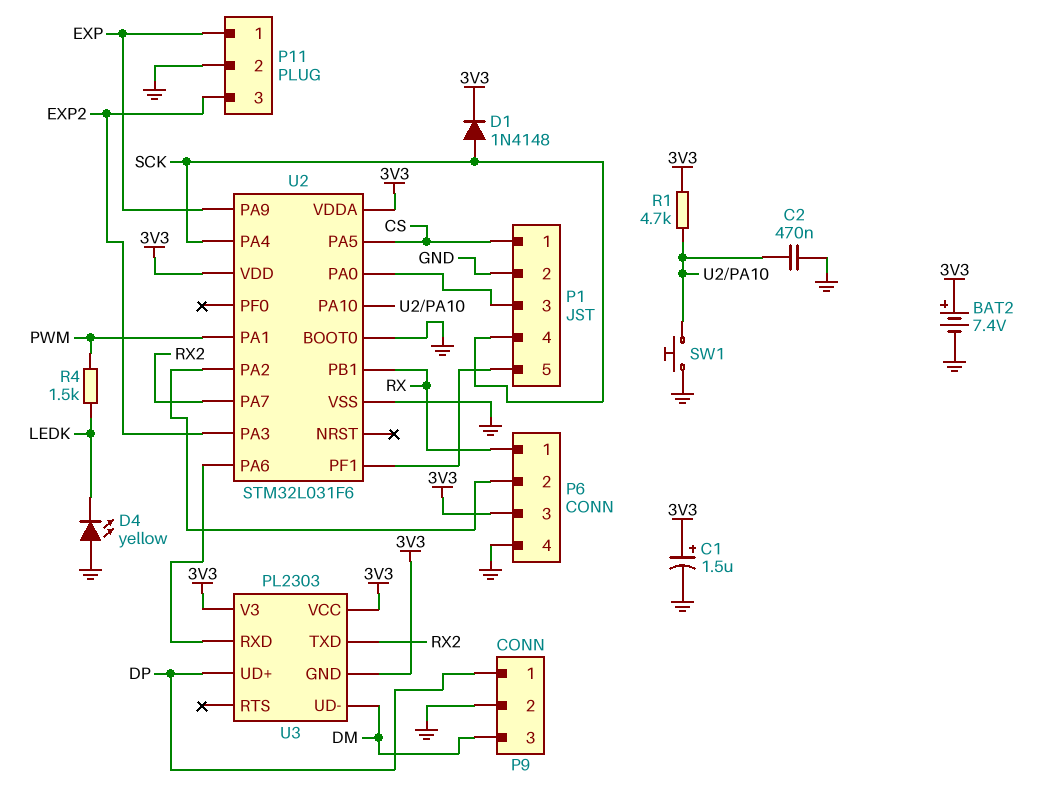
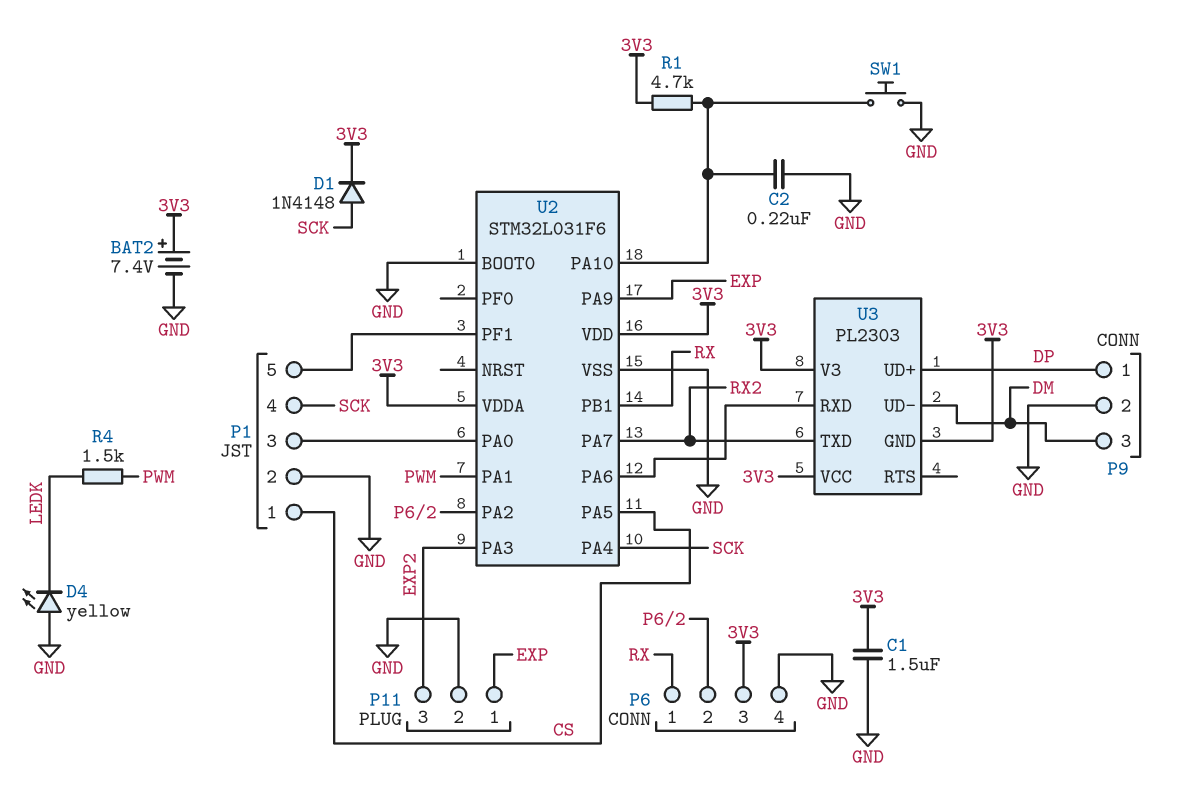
C1: 1.5uF (plus 3V3, minus GND) -> 1.5uF (3V3, GND)
C2: 470nF (GND, U2/PA10) -> 220nF (GND, U2/PA10)

